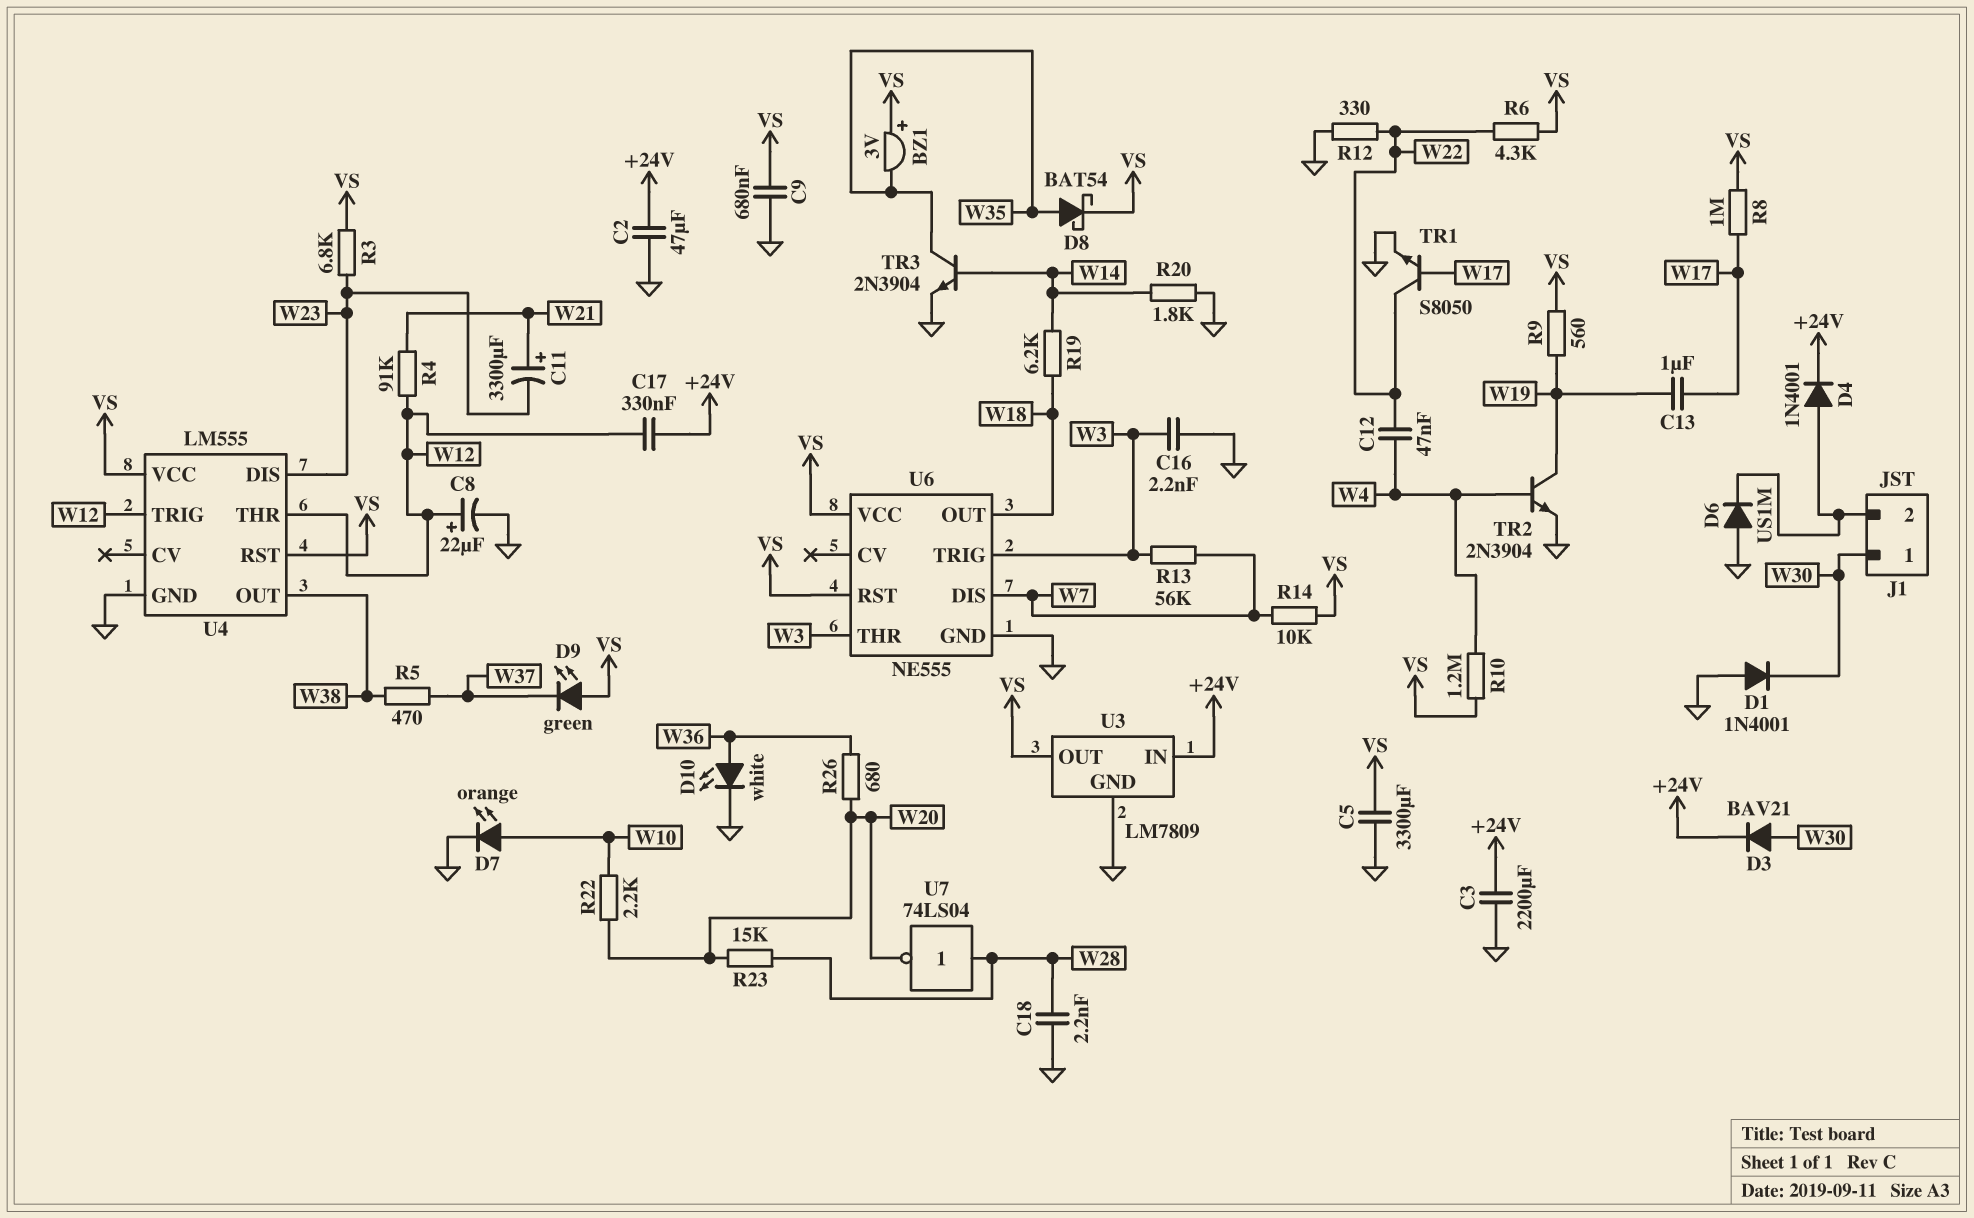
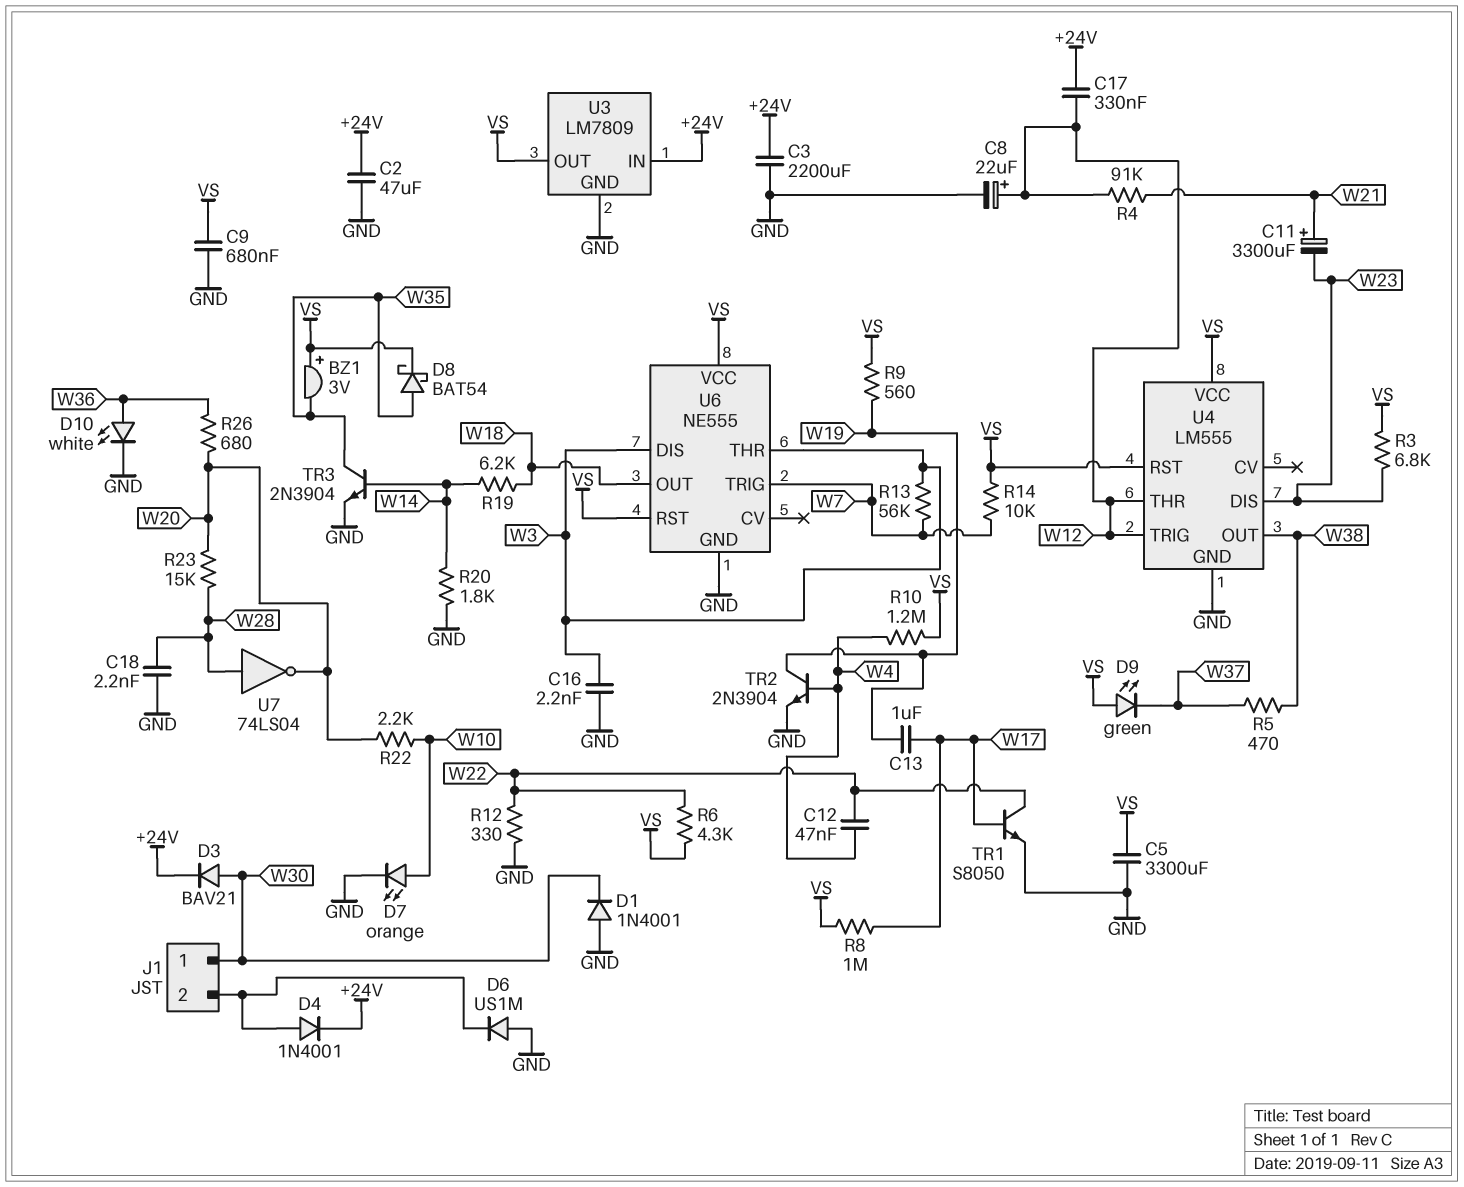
U6 pin DIS: W7 -> W3
U6 pin TRIG: W3 -> W7

